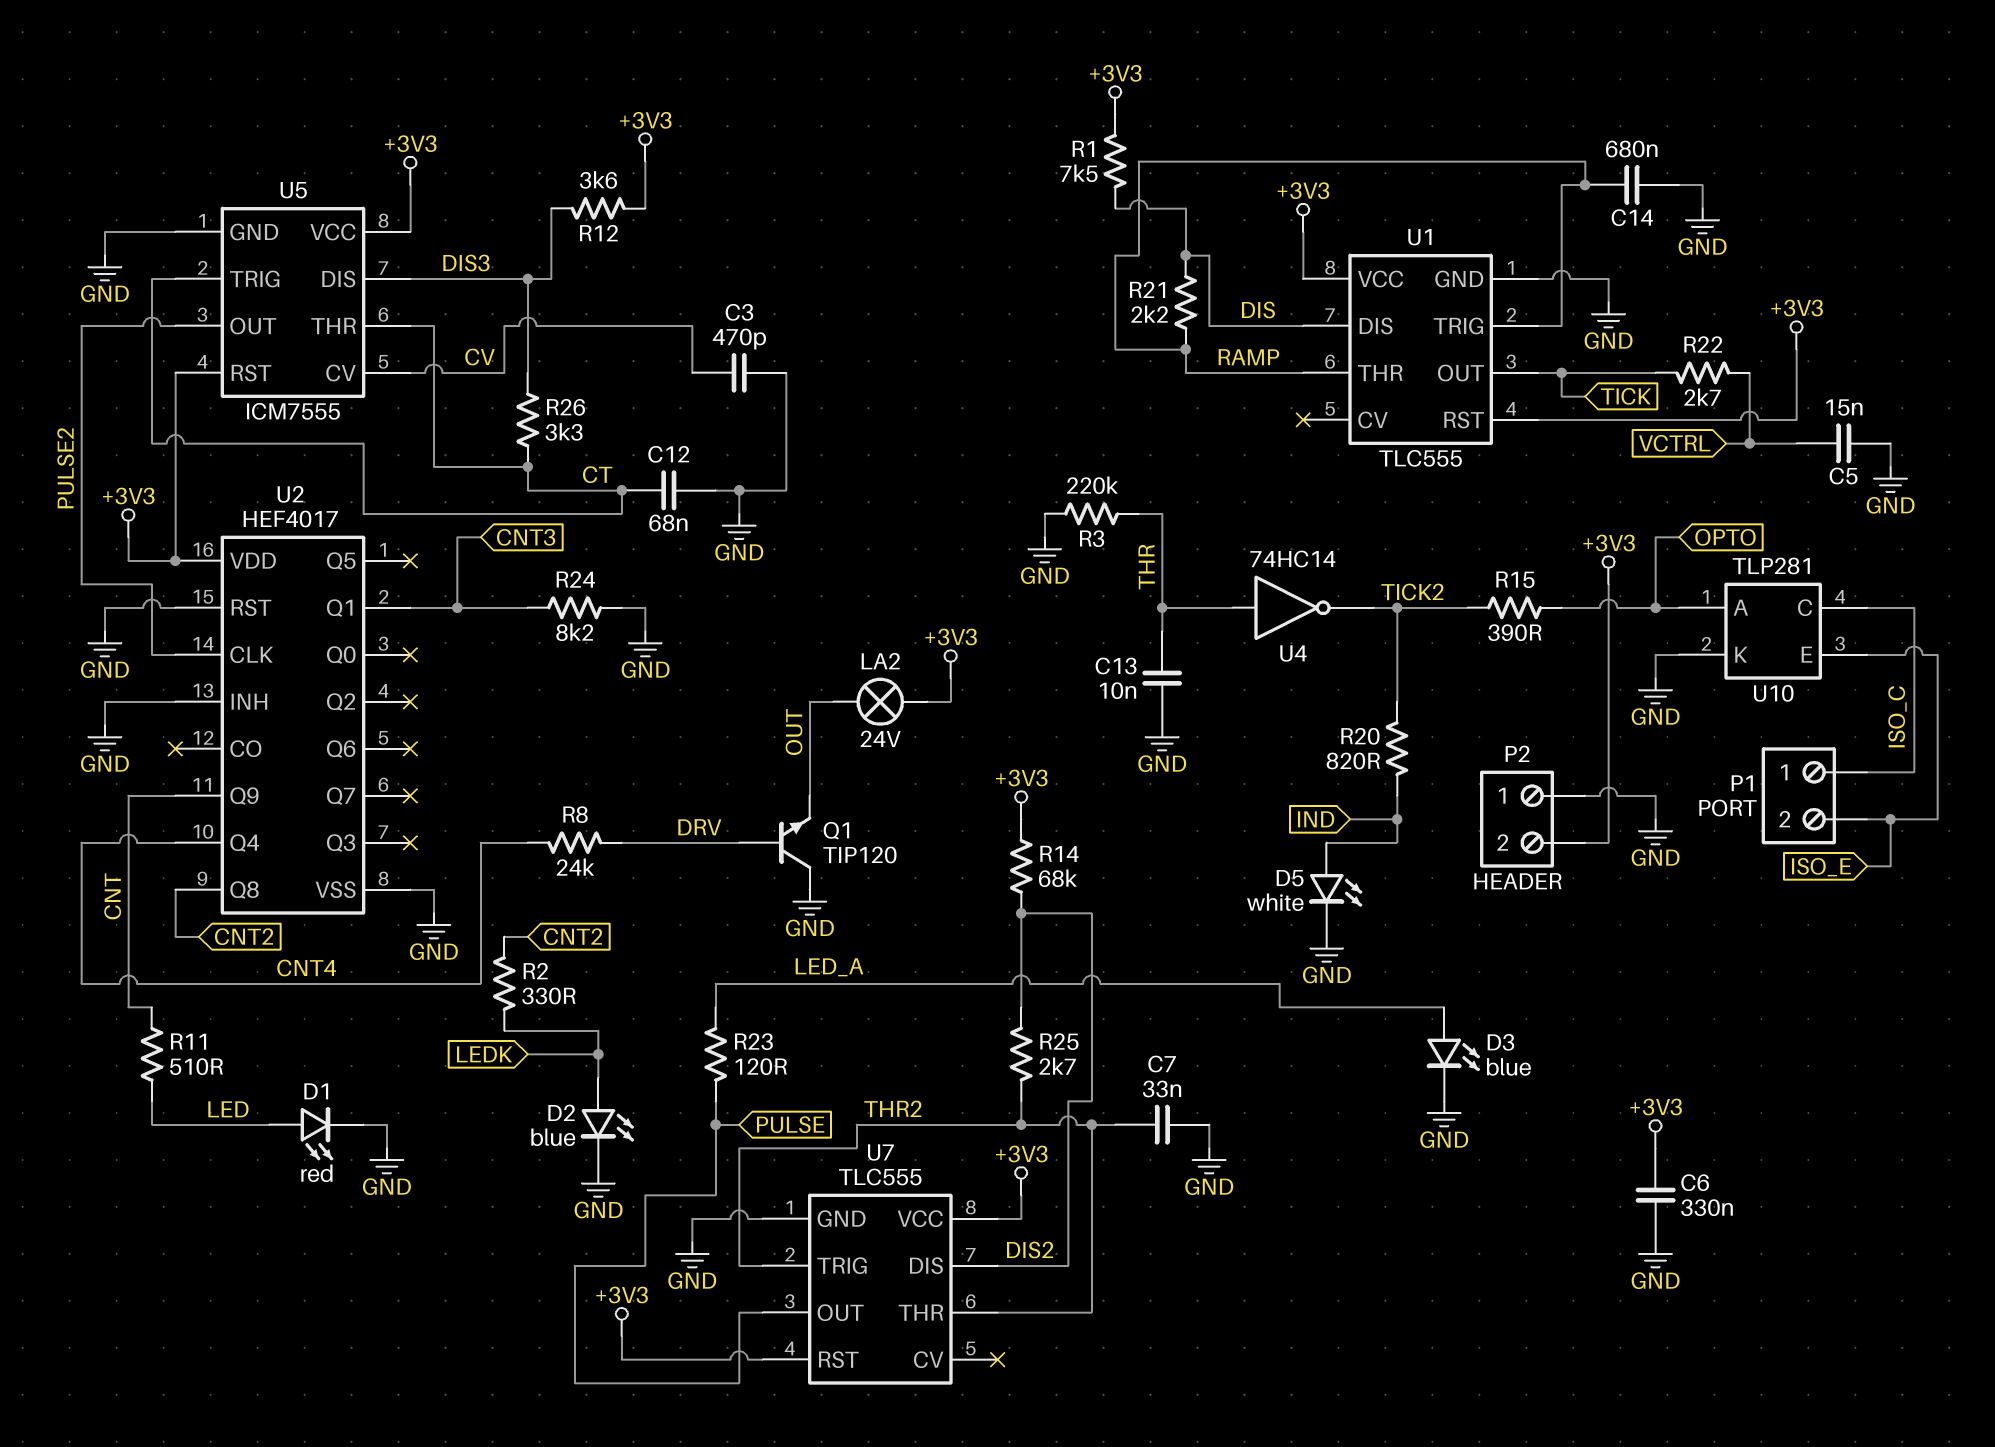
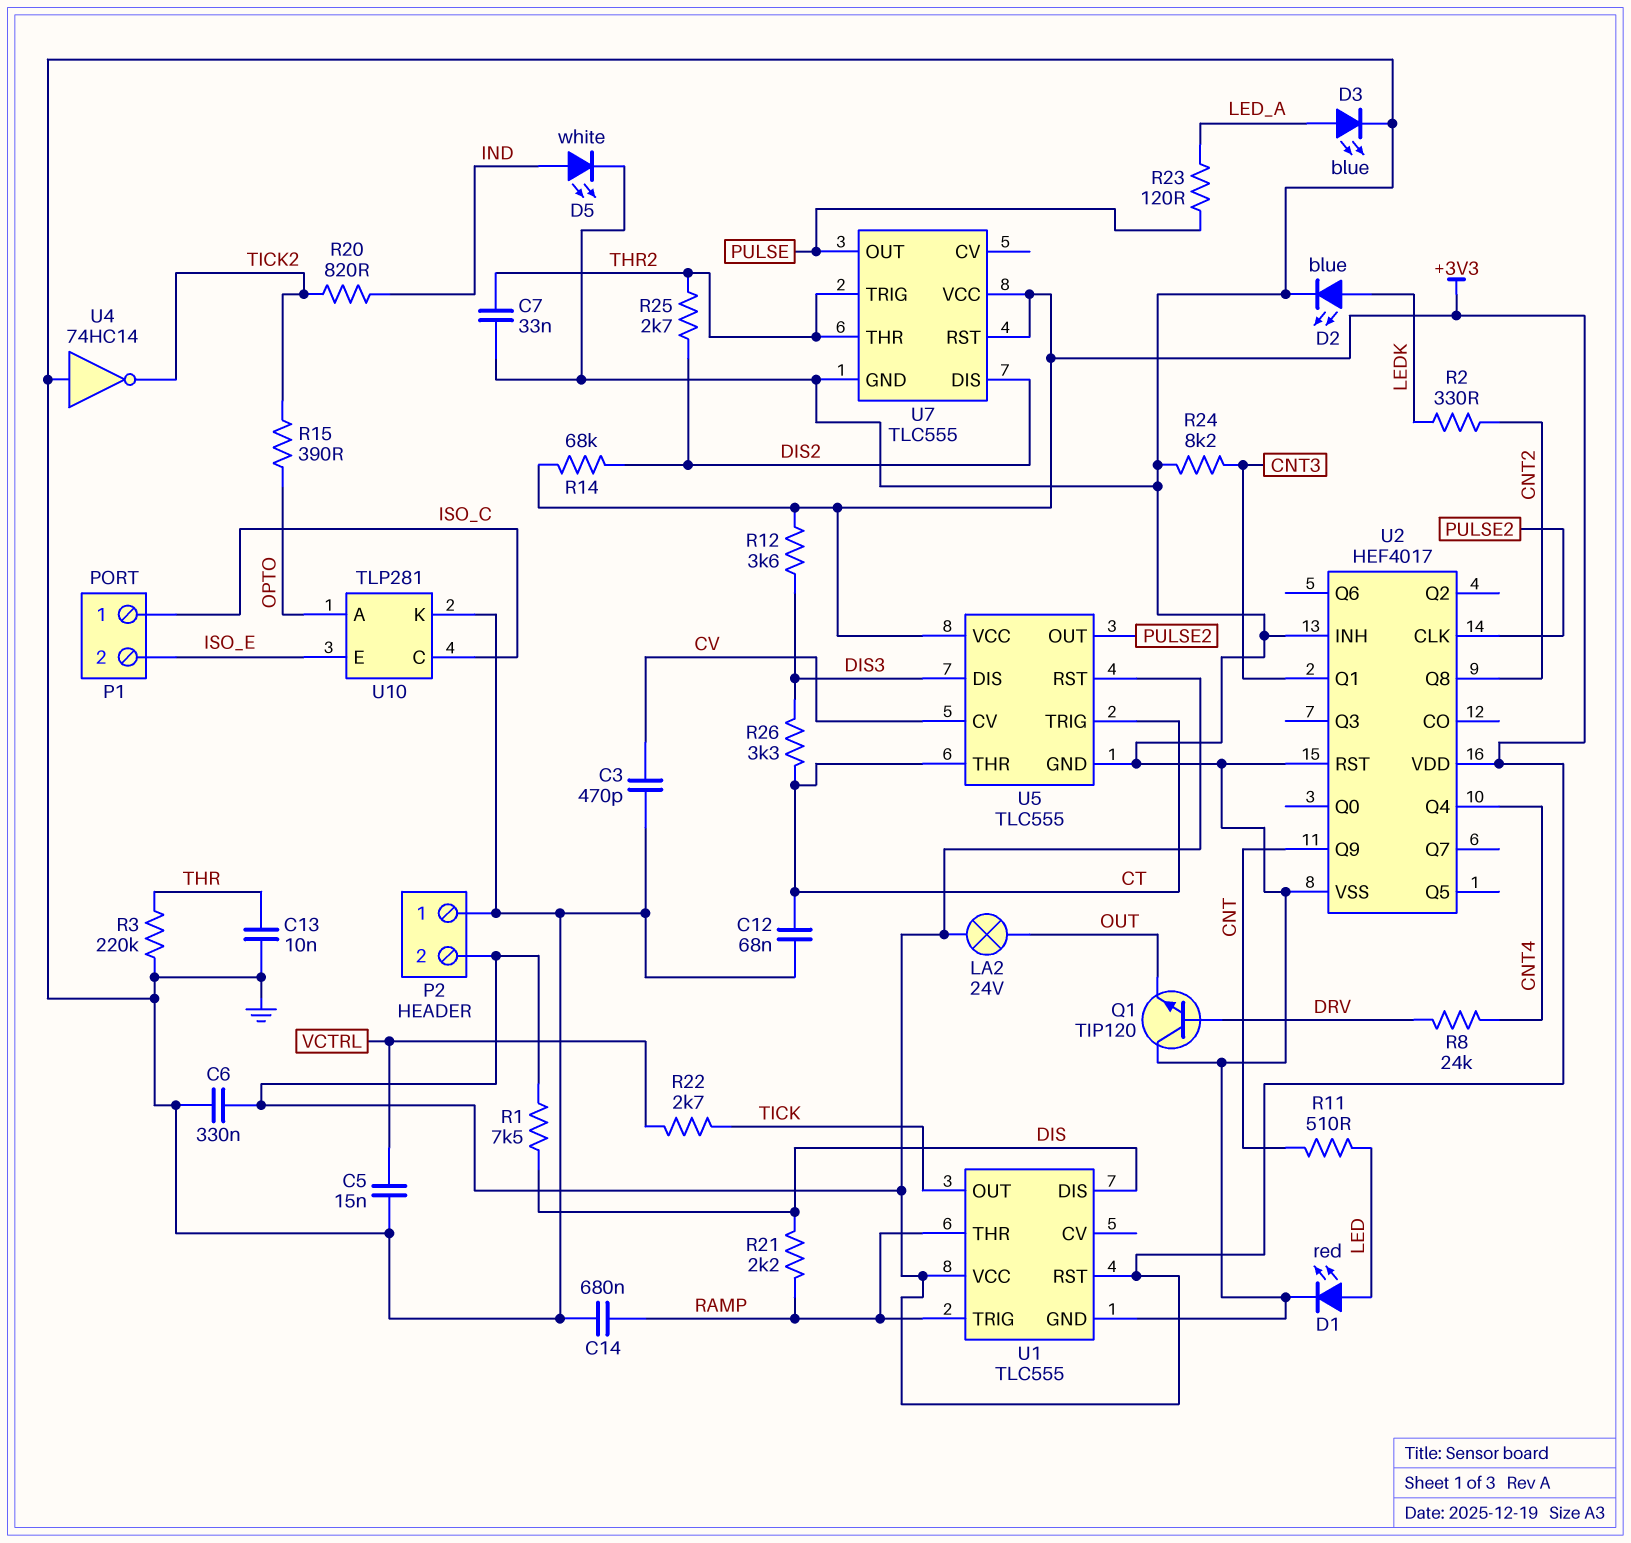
U4: NOT 74HC14 (in THR, out TICK2) -> NOT 74HC14 (in GND, out TICK2)
U5: ICM7555 -> TLC555

